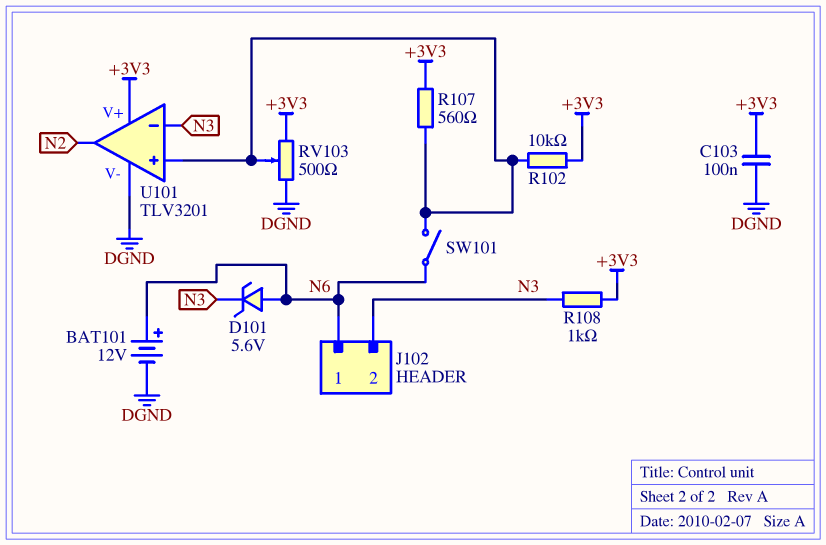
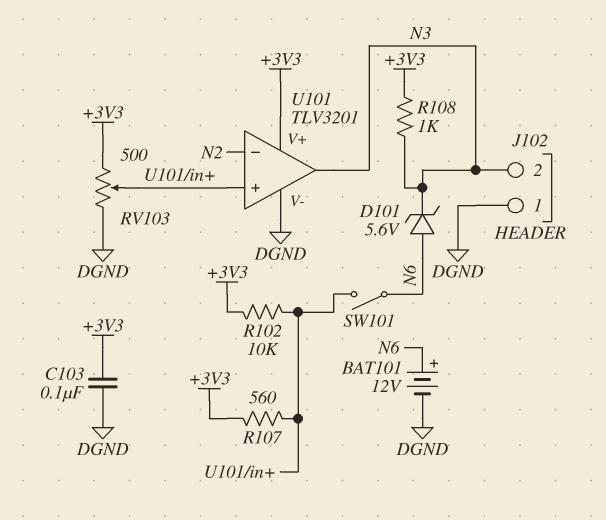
J102 pin 1: N6 -> DGND
U101 pin in-: N3 -> N2
U101 pin out: N2 -> N3

